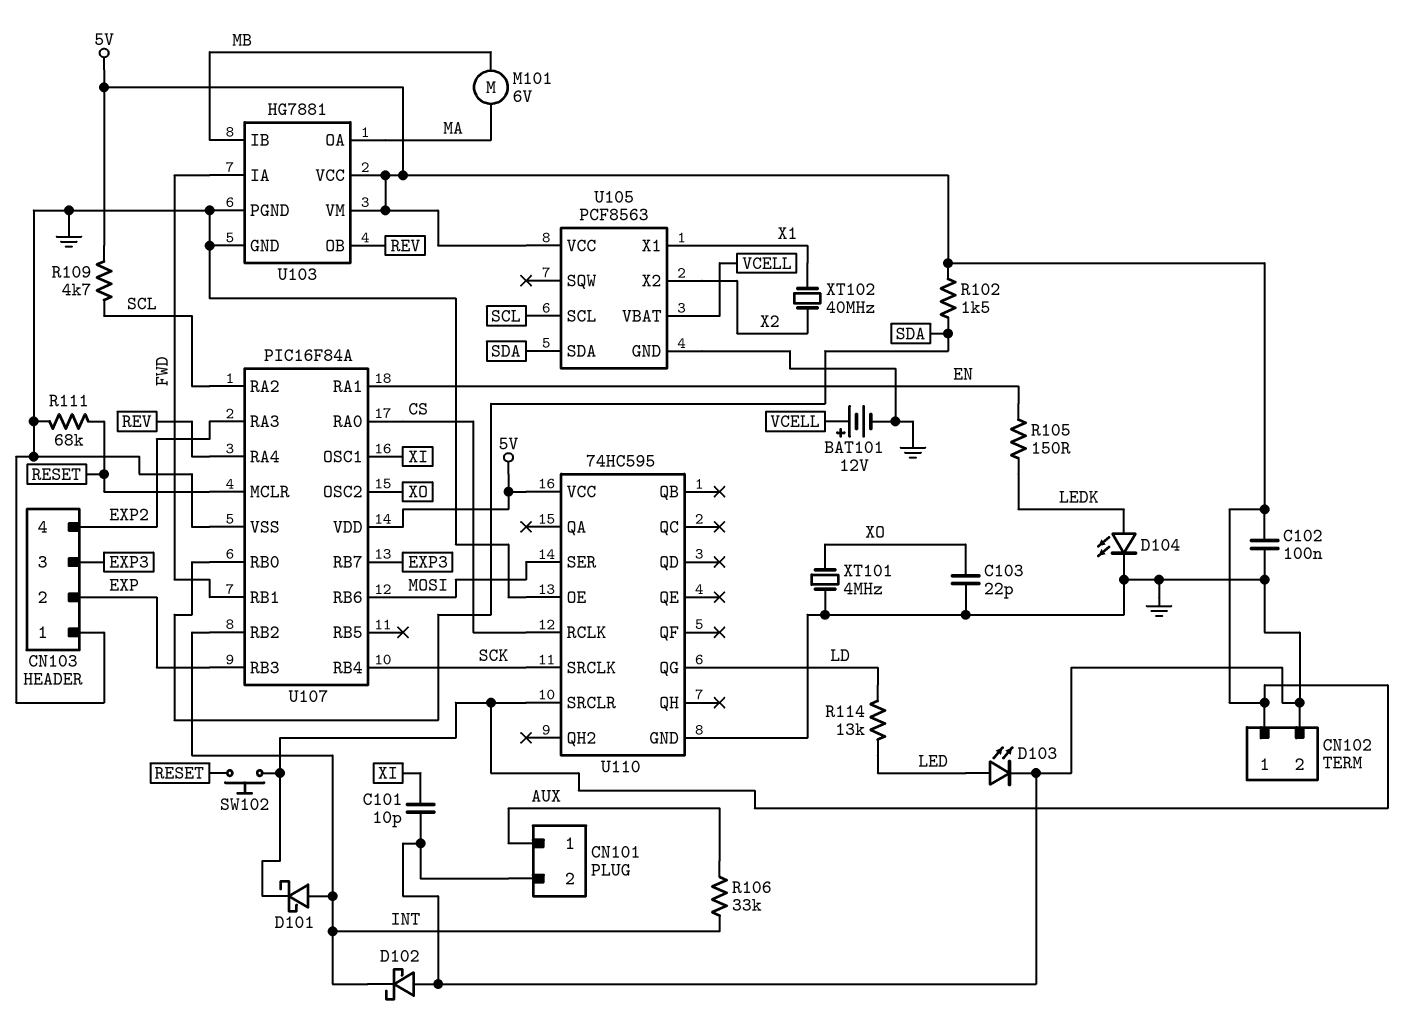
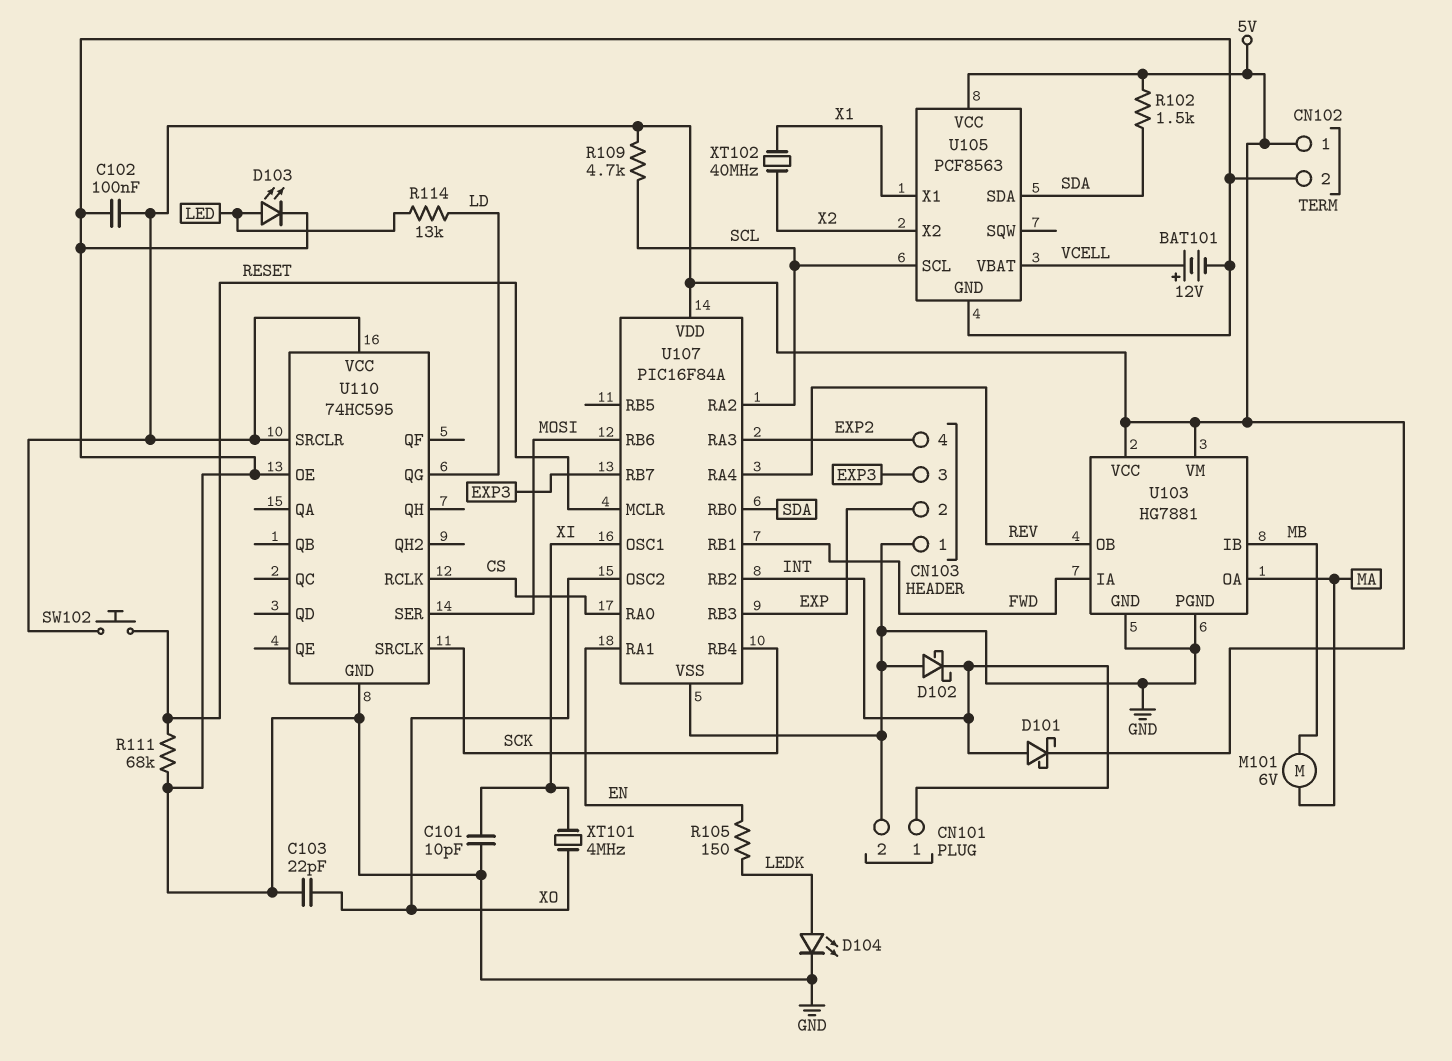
CN101 pin 1: AUX -> INT
R106: 33k (AUX, INT) -> none
XT101: 4MHz (GND, XO) -> 4MHz (XI, XO)

